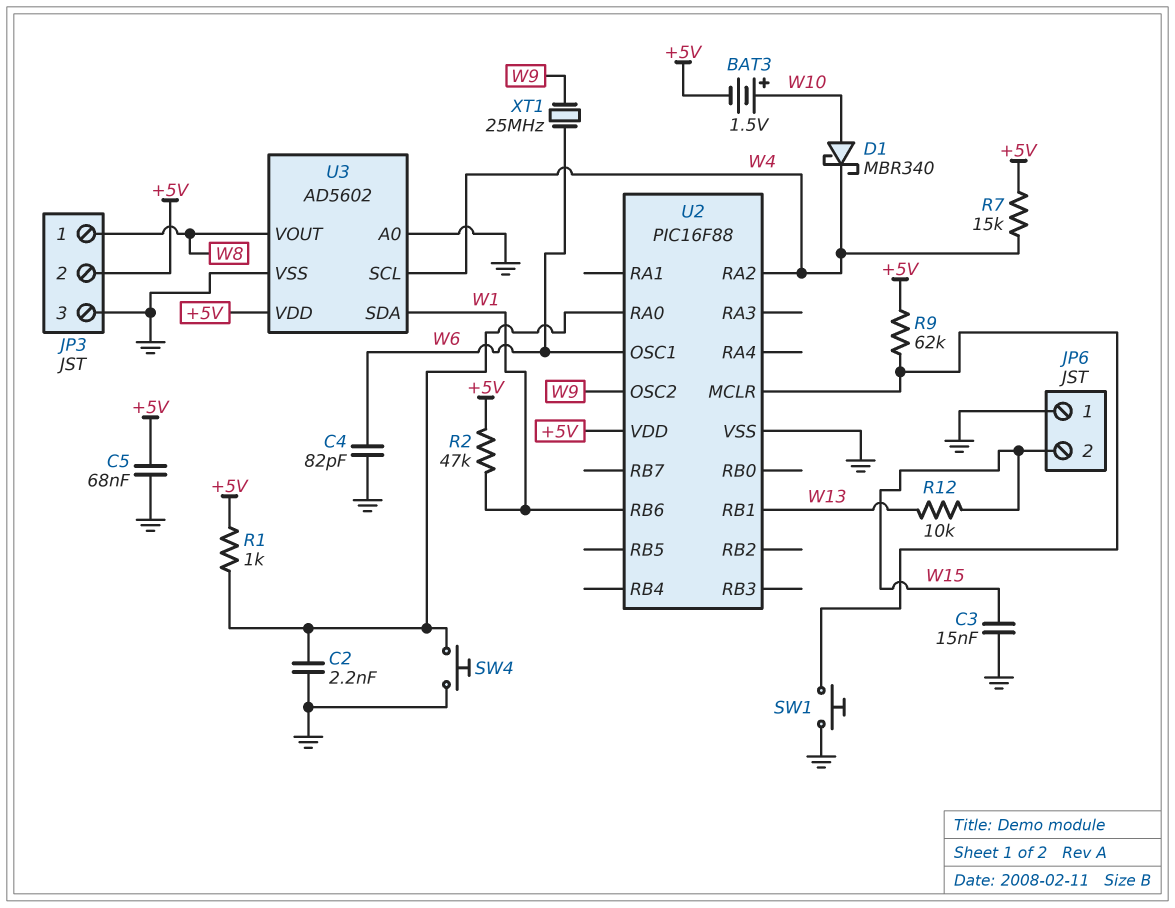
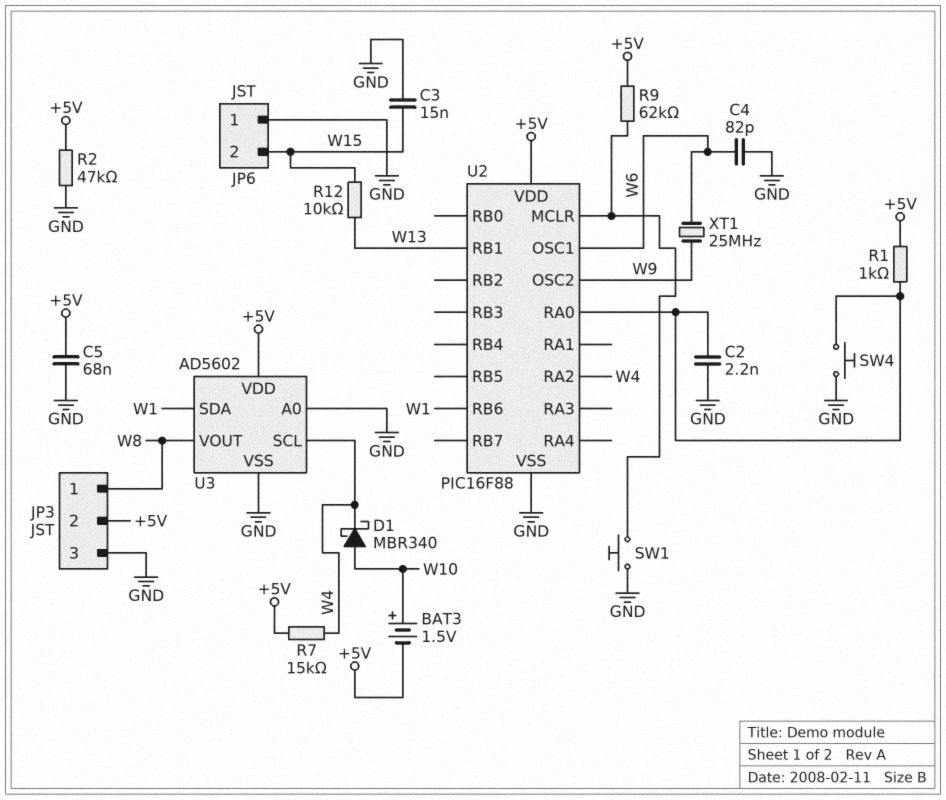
R2: 47k (+5V, W1) -> 47k (+5V, GND)

